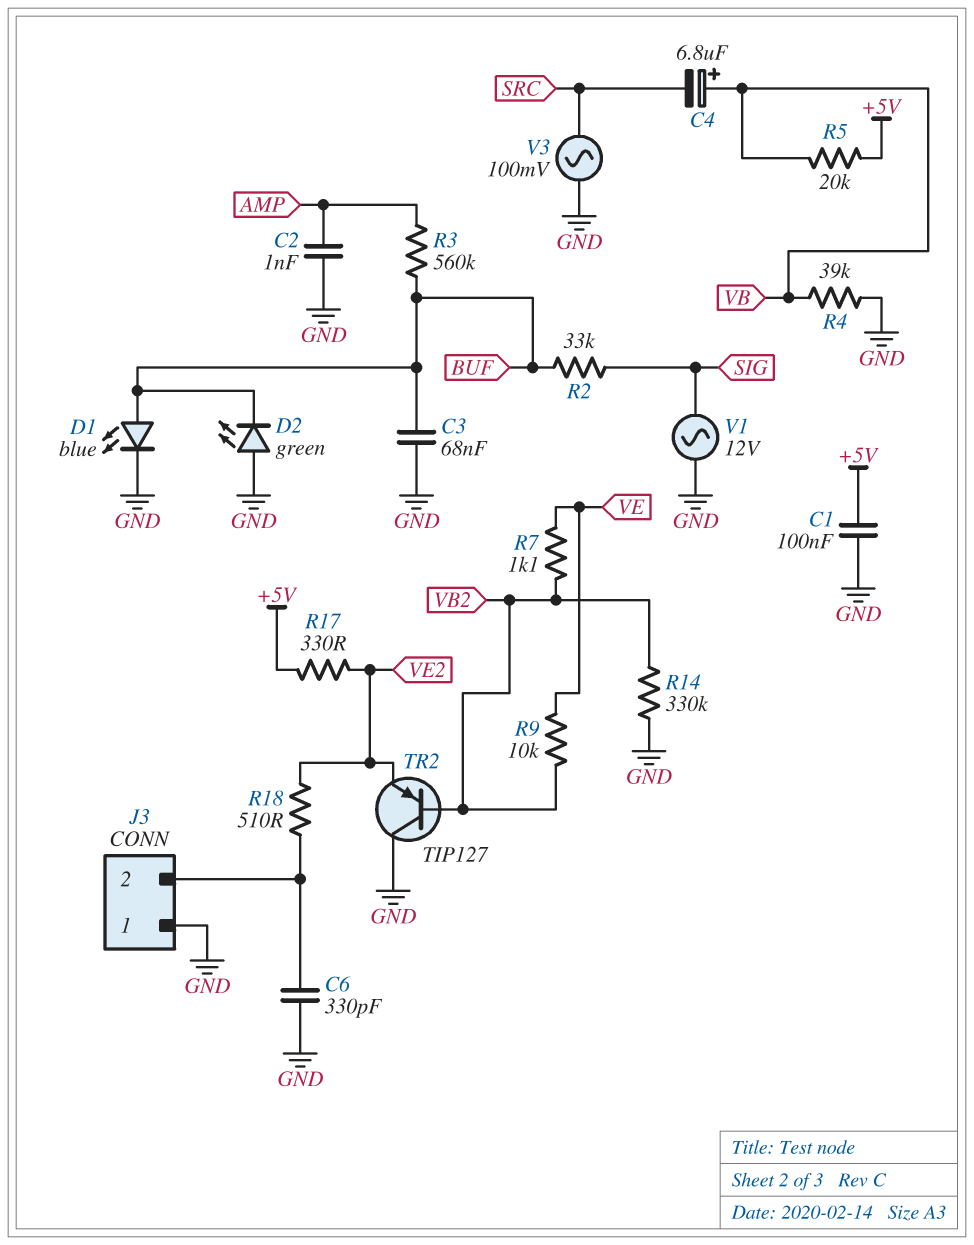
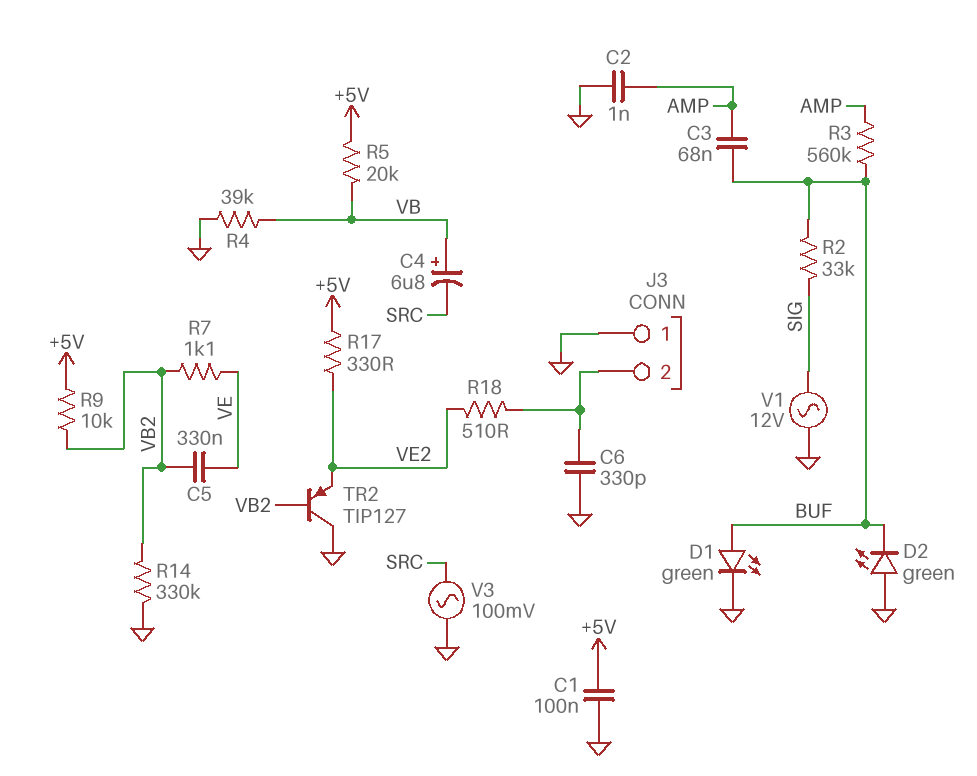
C3: 68nF (BUF, GND) -> 68nF (AMP, BUF)
C5: none -> 330nF (VB2, VE)
D1: LED blue (A BUF, K GND) -> LED green (A BUF, K GND)
R9: 10k (VB2, VE) -> 10k (+5V, VB2)

